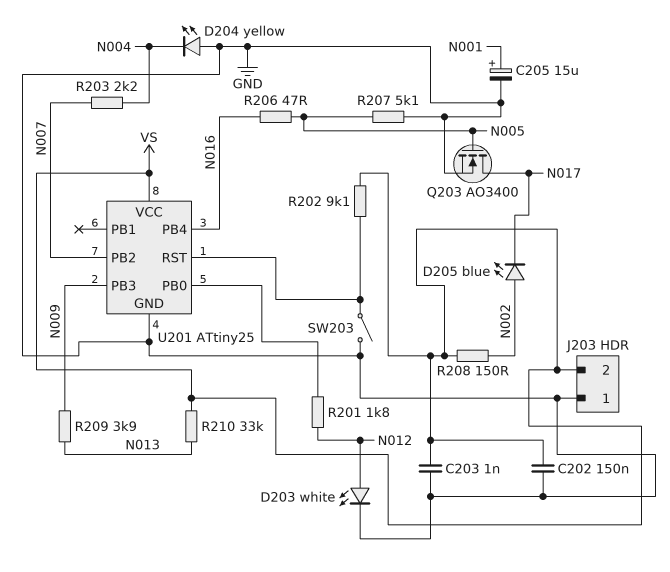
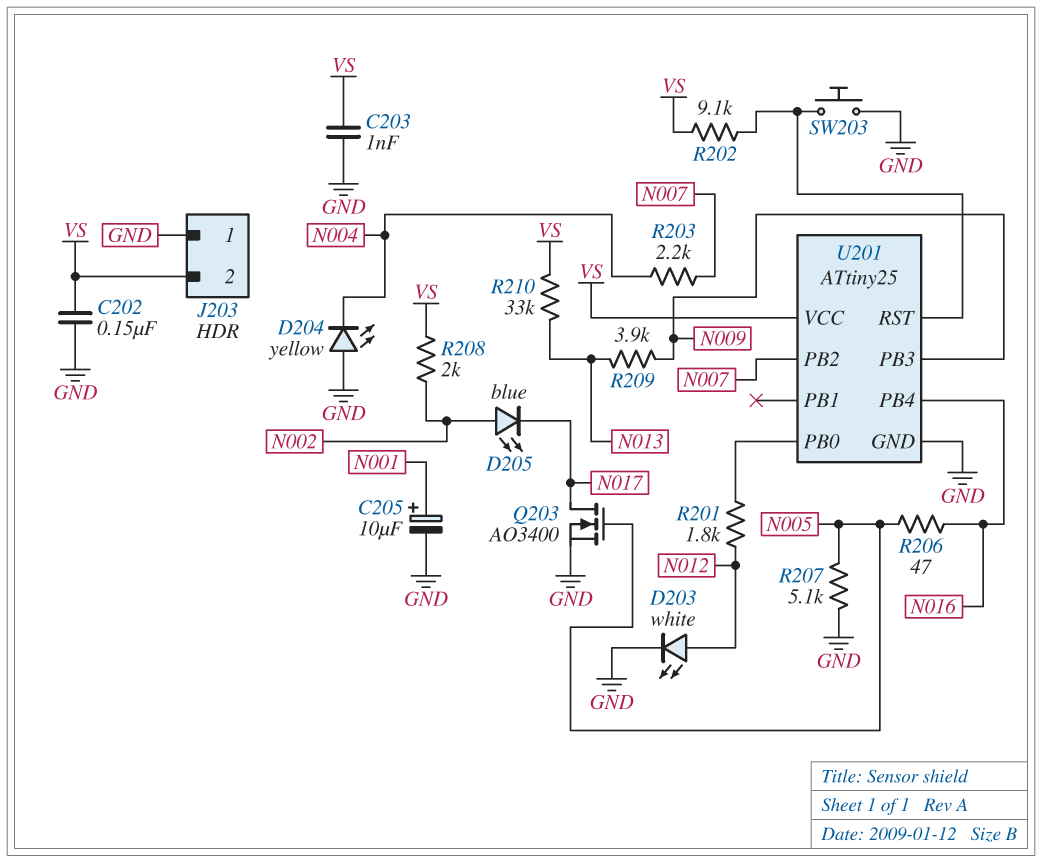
C205: 15uF (plus N001, minus GND) -> 10uF (plus N001, minus GND)
R208: 150 (N002, VS) -> 2k (N002, VS)
SW203: switch (GND, U201/RST) -> button (GND, U201/RST)

